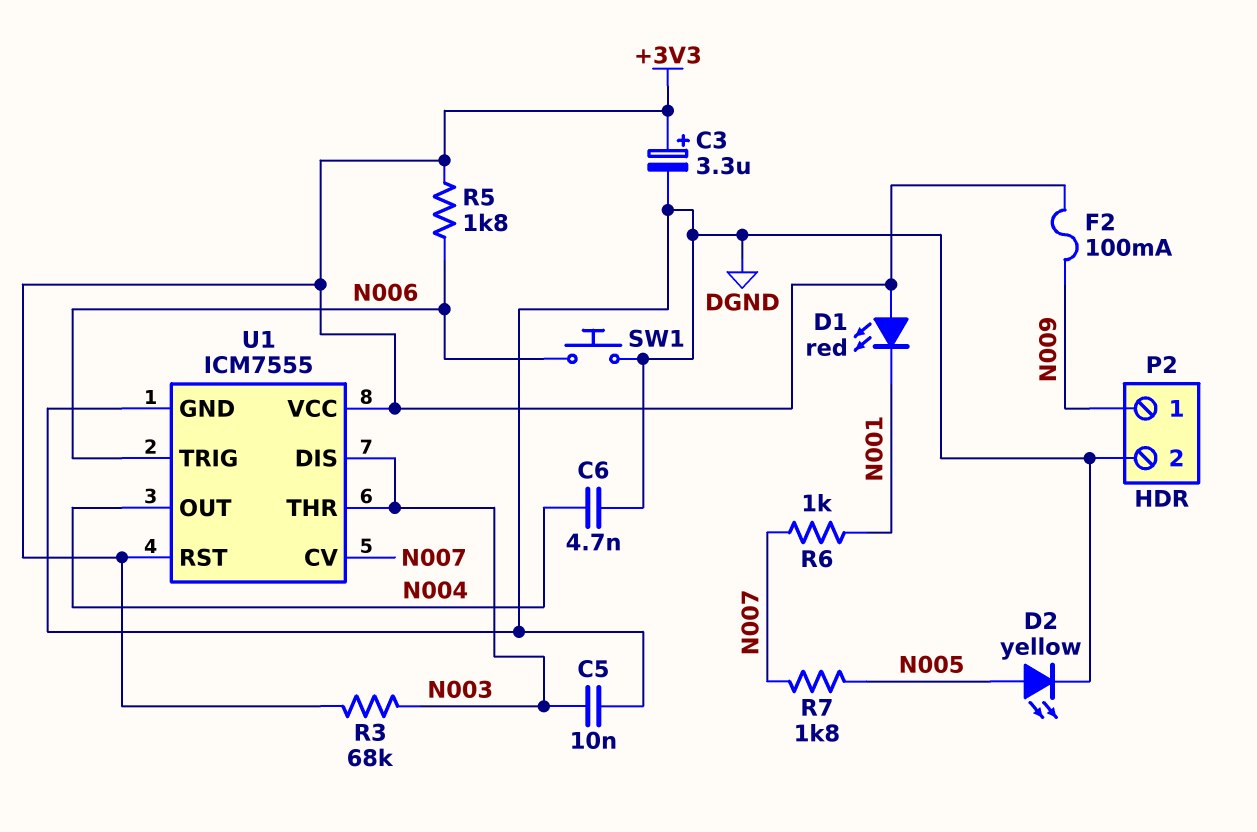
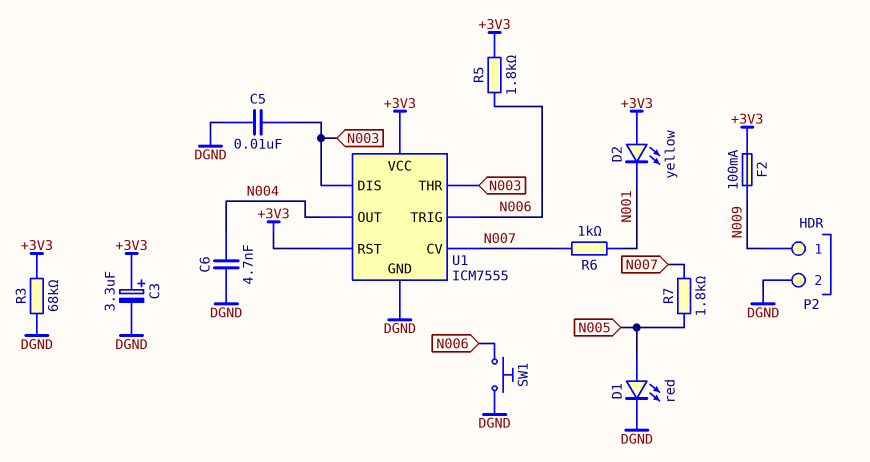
D1: LED red (A +3V3, K N001) -> LED red (A N005, K DGND)
D2: LED yellow (A N005, K DGND) -> LED yellow (A +3V3, K N001)
R3: 68k (+3V3, N003) -> 68k (+3V3, DGND)

